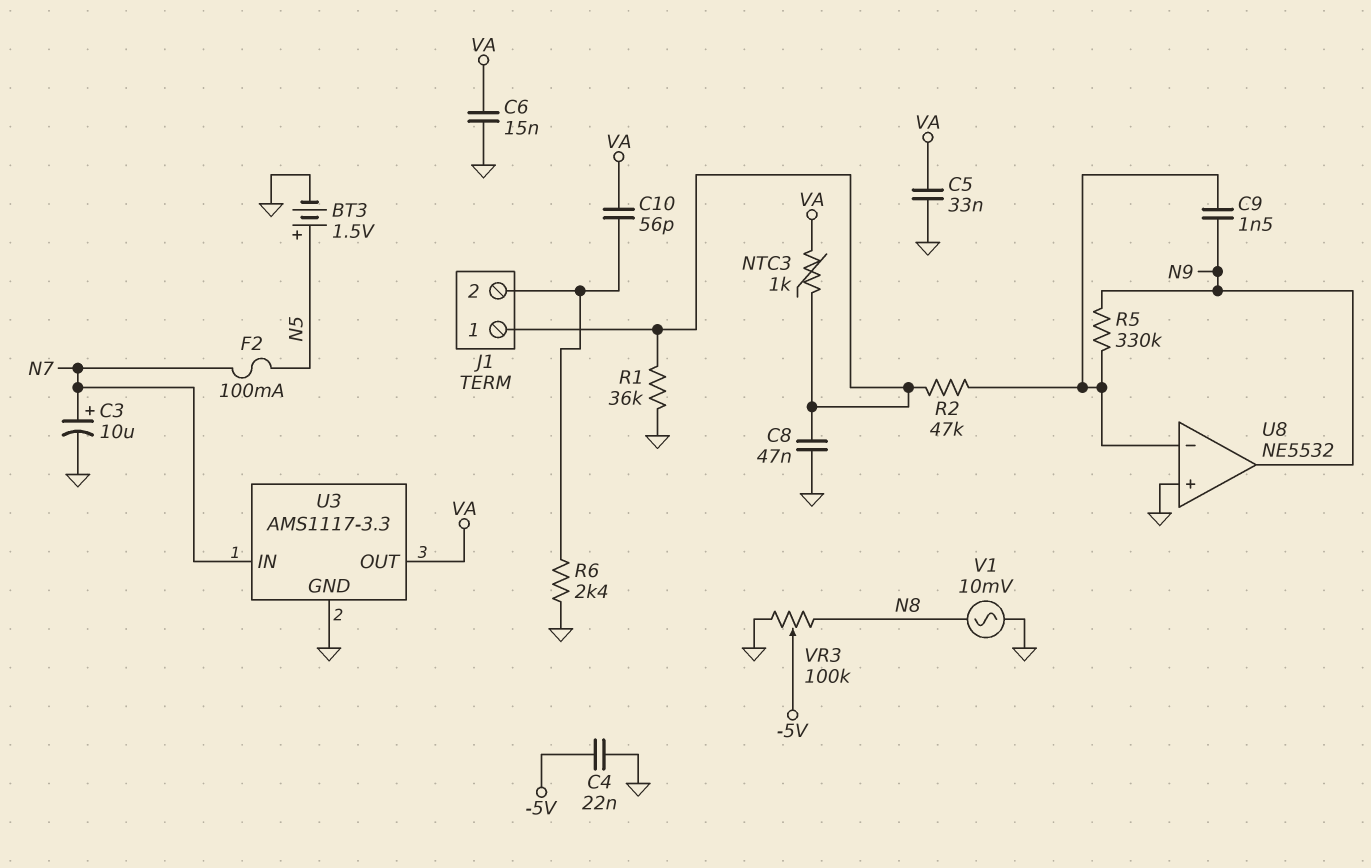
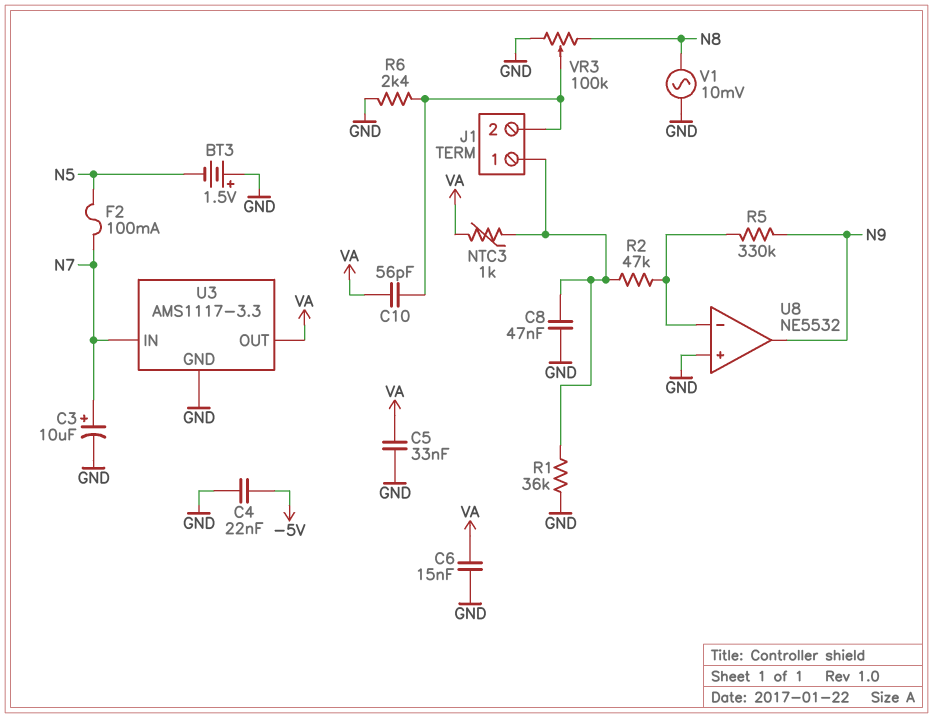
BT3: 1.5V (plus N5, minus GND) -> 1.5V (plus GND, minus N5)
C9: 1.5nF (N9, U8/in-) -> none
VR3: 100k (GND, N8, wiper -5V) -> 100k (GND, N8, wiper J1/2)

